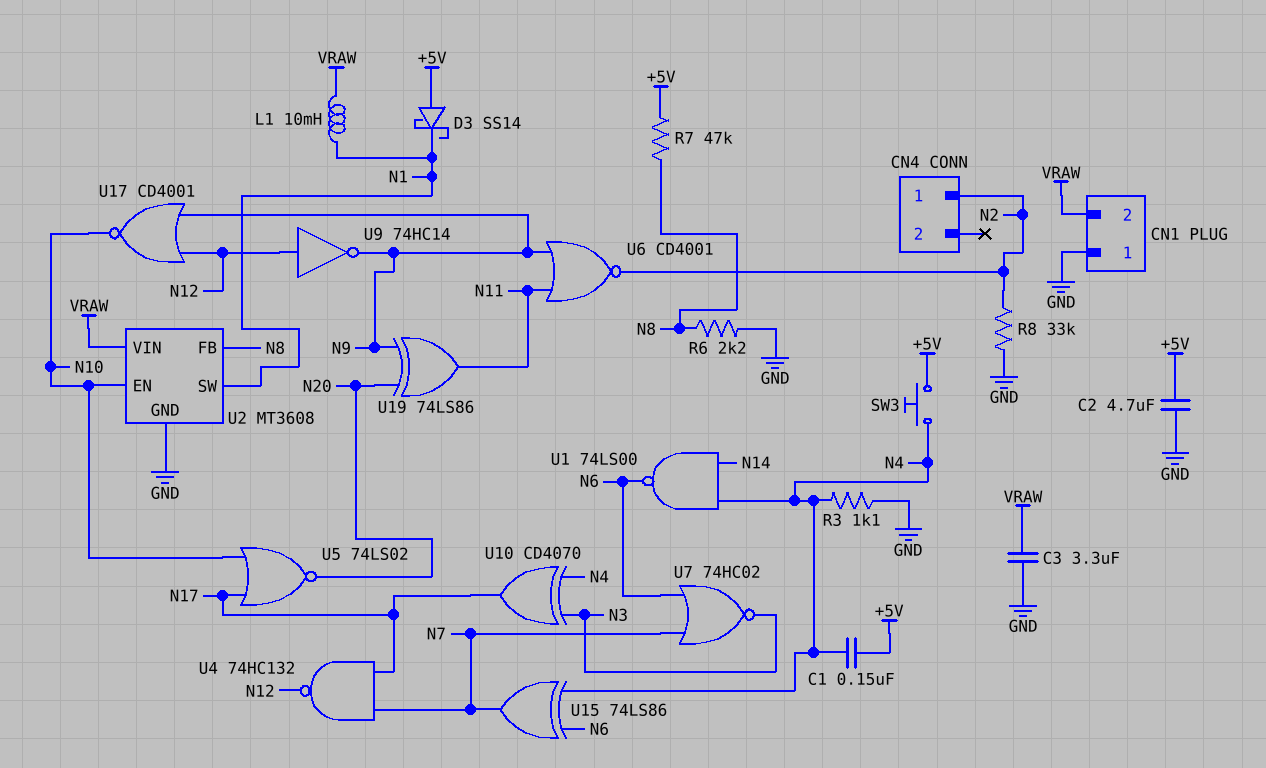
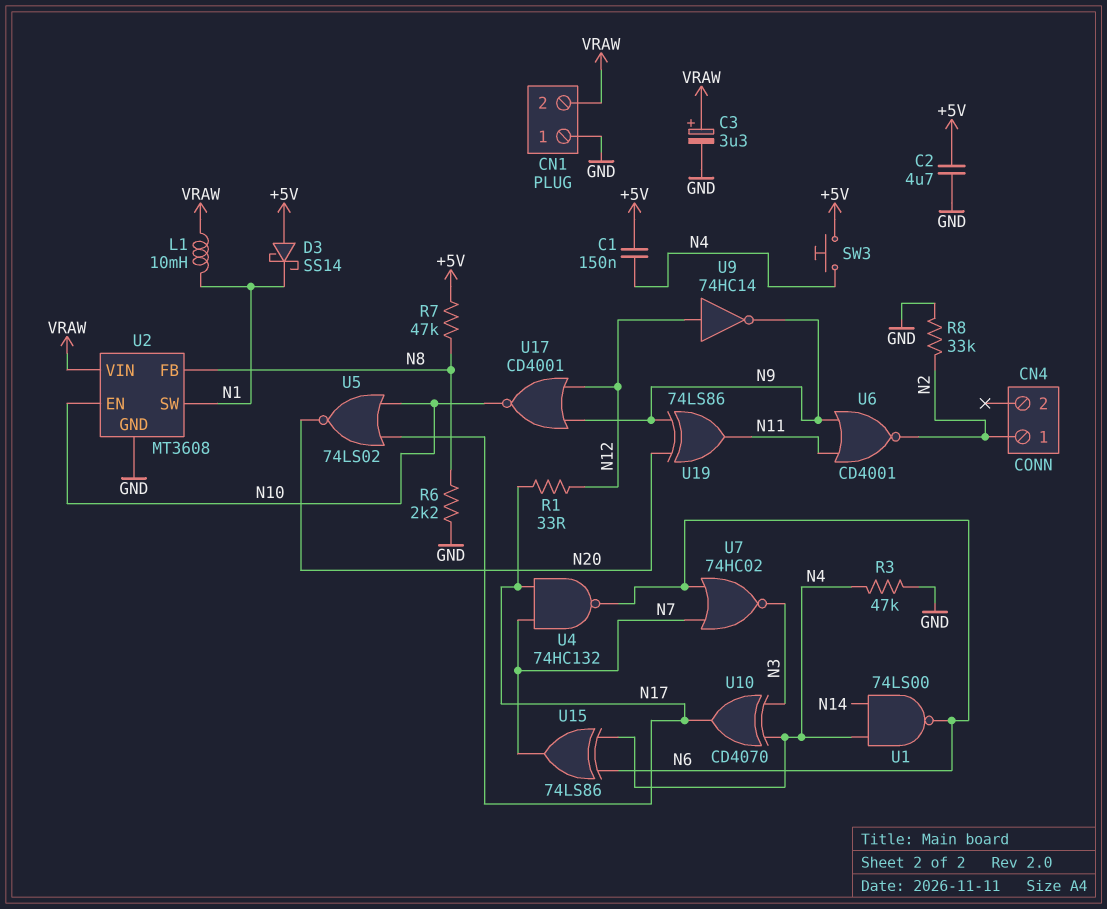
C3: 3.3uF (GND, VRAW) -> 3.3uF (plus VRAW, minus GND)
R1: none -> 33 (N12, N17)
R3: 1.1k (GND, N4) -> 47k (GND, N4)
U4: NAND 74HC132 (in N7, in N17, out N12) -> NAND 74HC132 (in N7, in N17, out N6)

